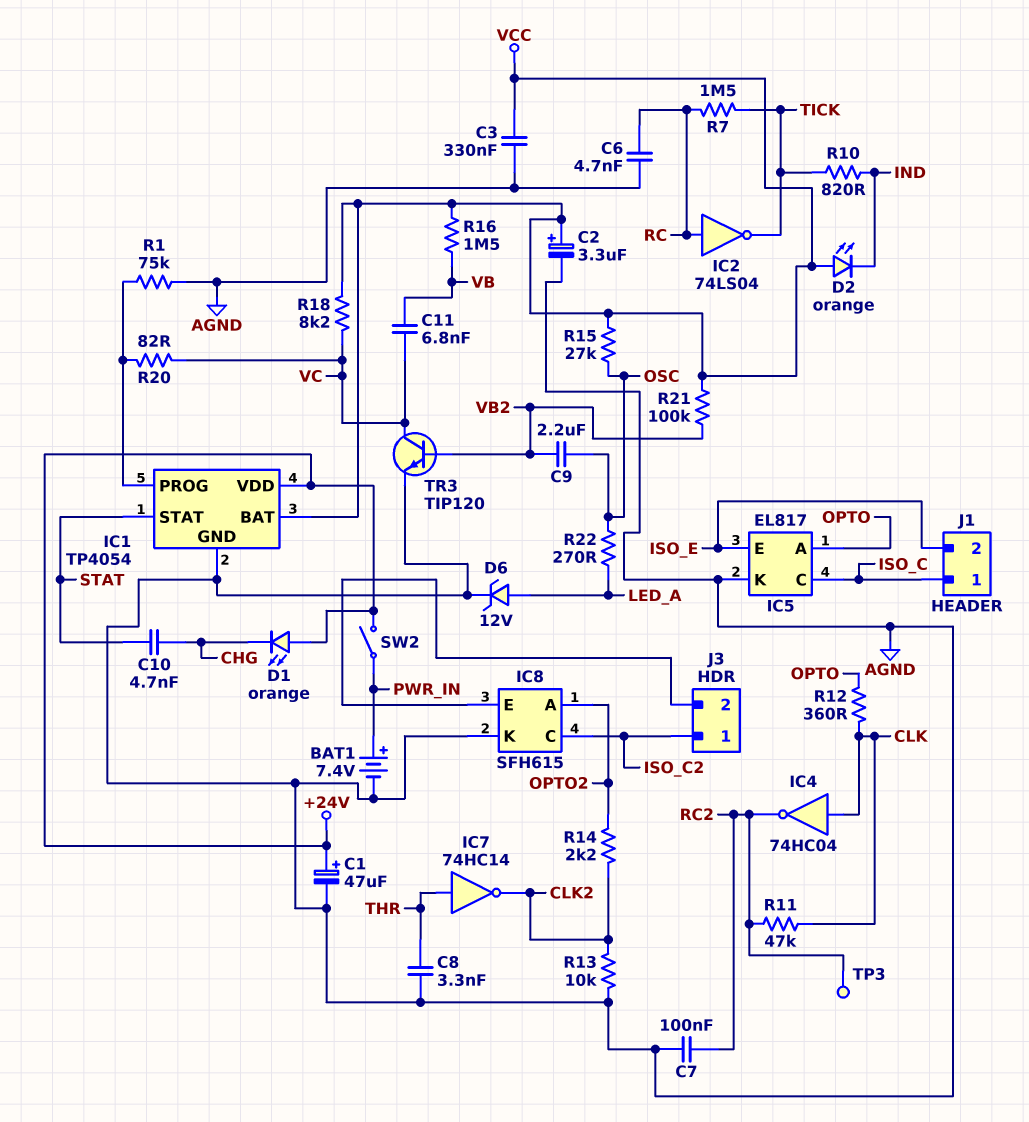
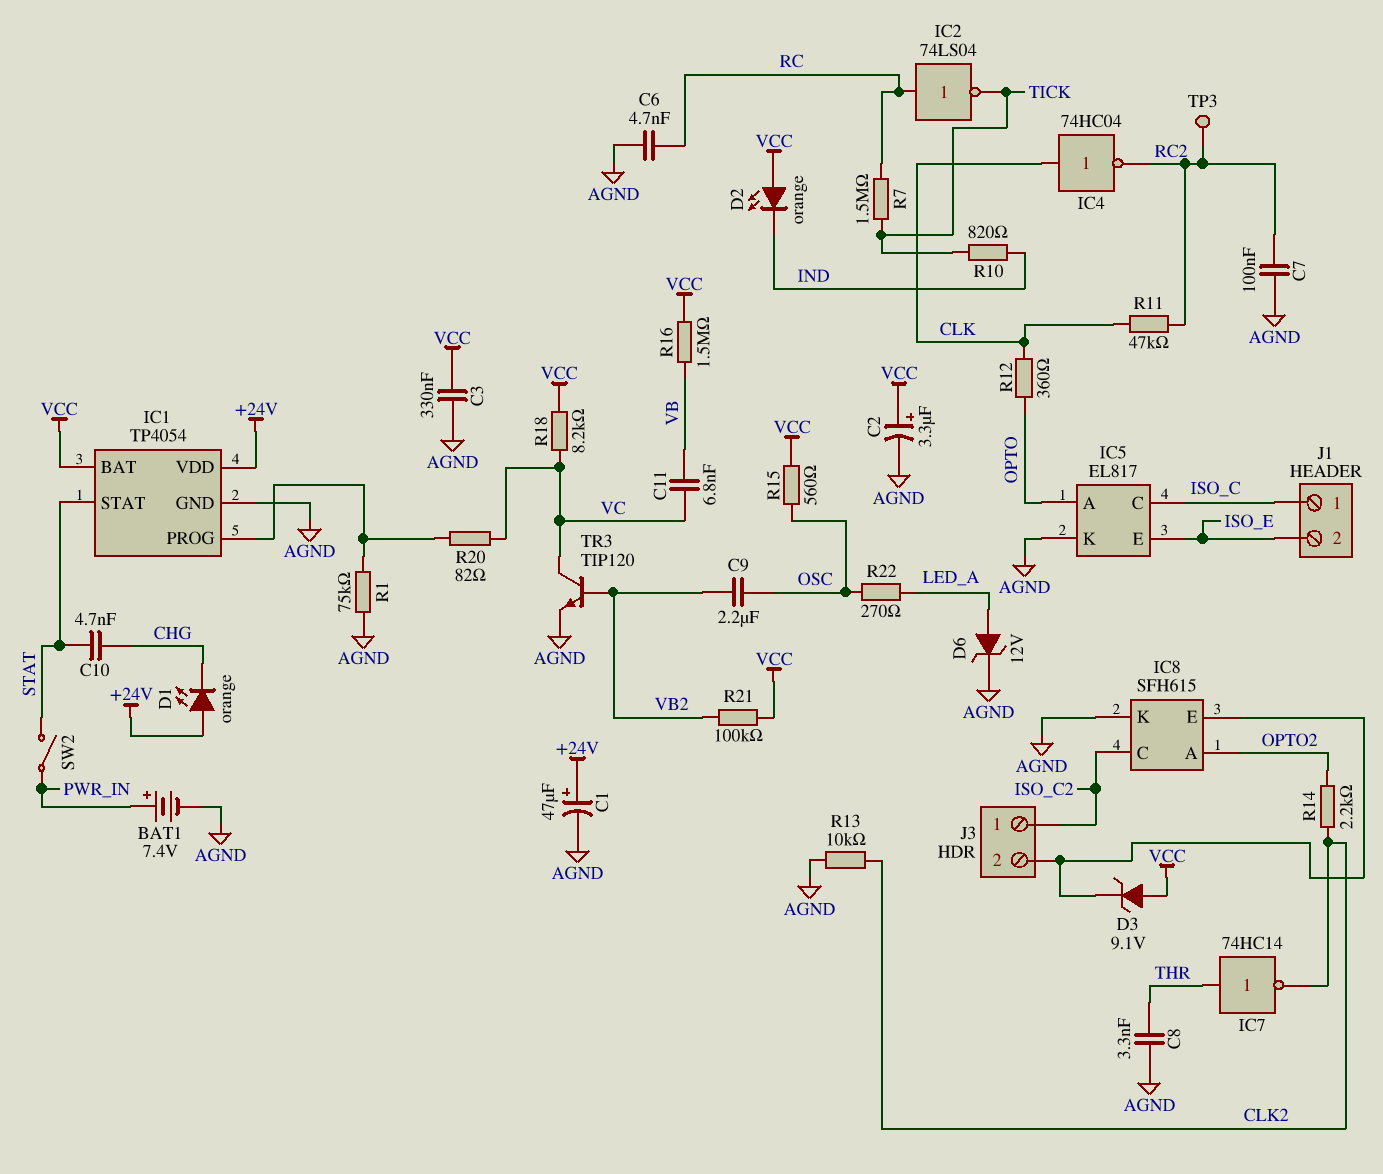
D3: none -> zener 9.1V (A VCC, K IC8/E)
R15: 27k (OSC, VCC) -> 560 (OSC, VCC)
SW2: switch (+24V, PWR_IN) -> switch (PWR_IN, STAT)

